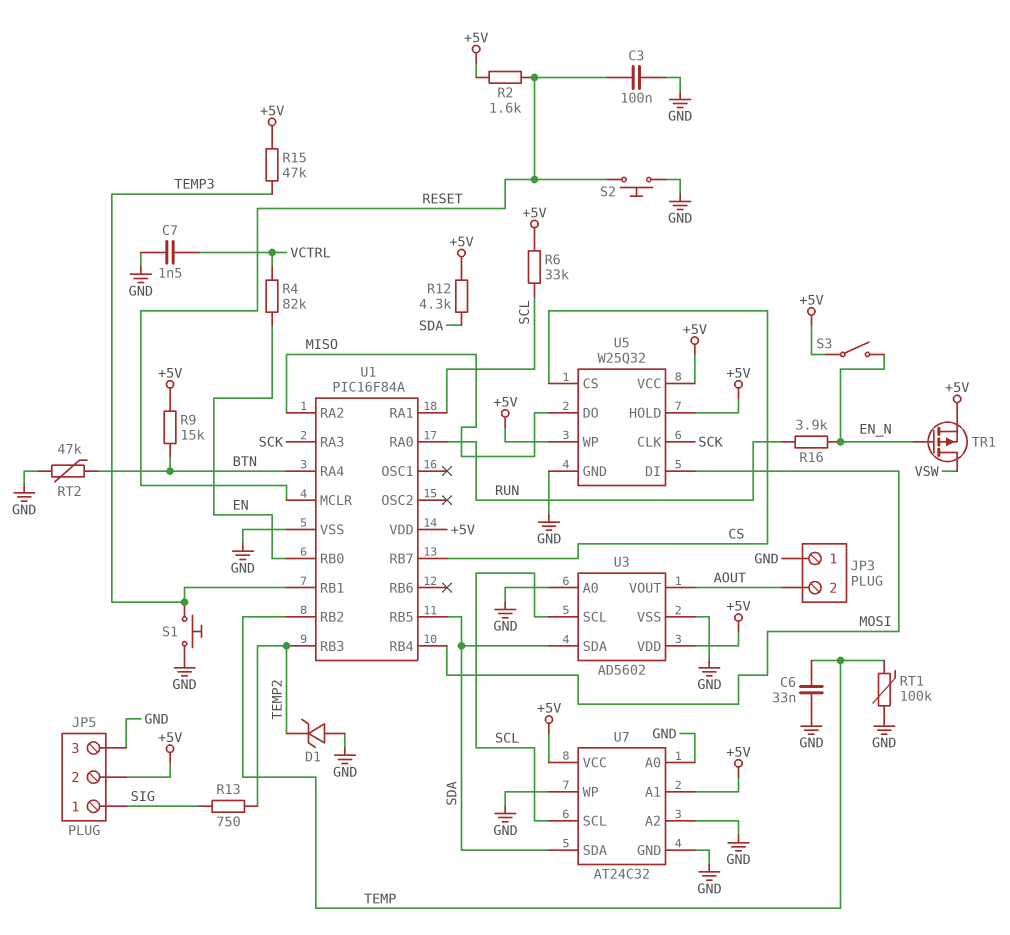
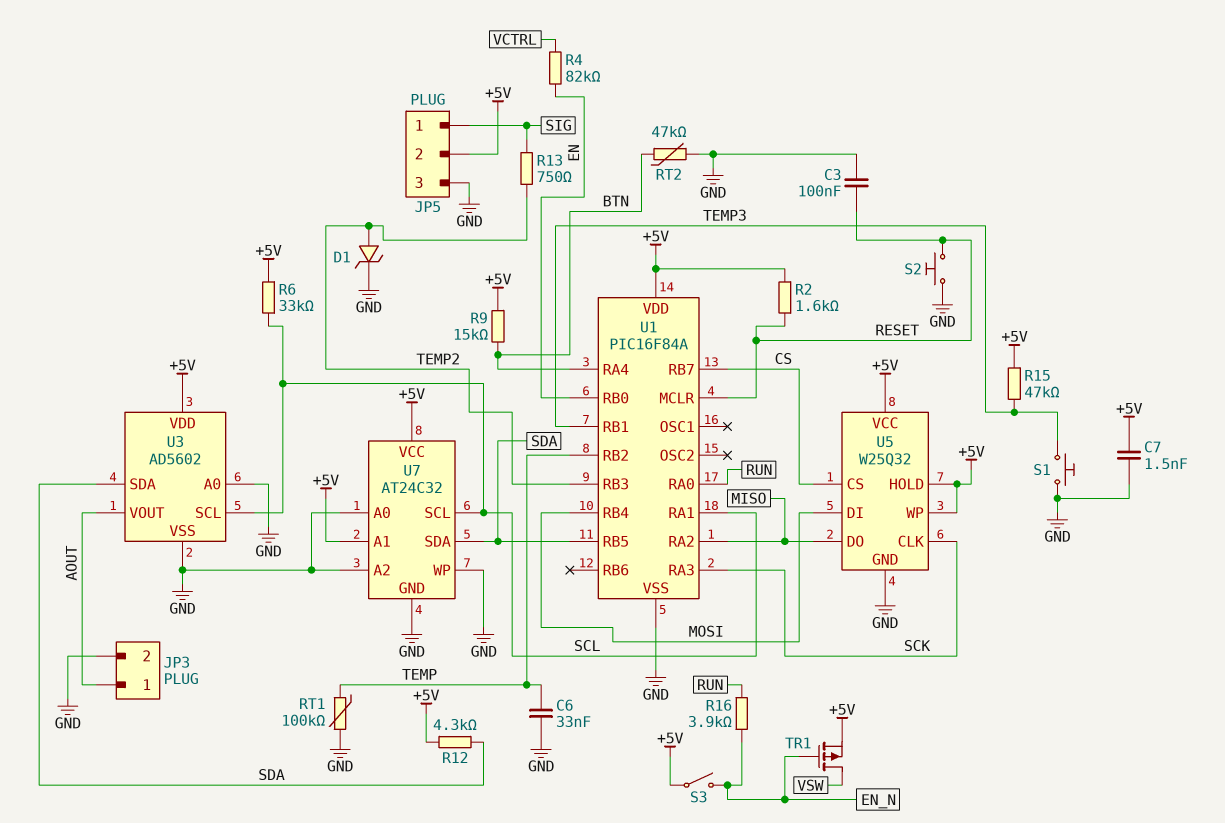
C7: 1.5nF (GND, VCTRL) -> 1.5nF (+5V, GND)
D1: zener (A GND, K TEMP2) -> zener (A TEMP2, K GND)
JP3 pin 1: GND -> AOUT
JP3 pin 2: AOUT -> GND

